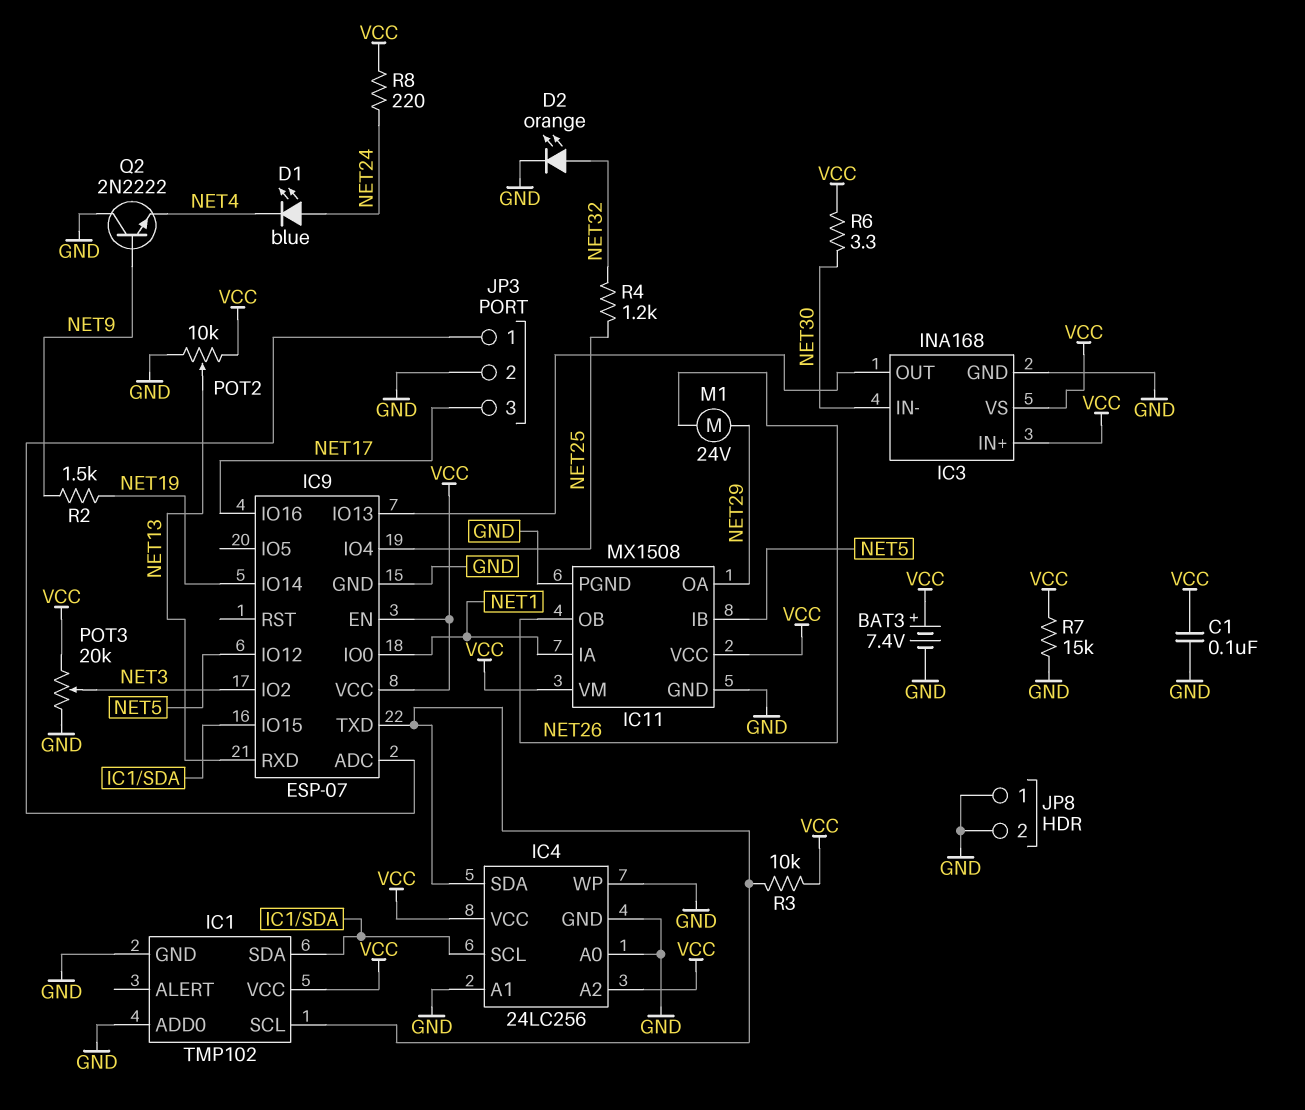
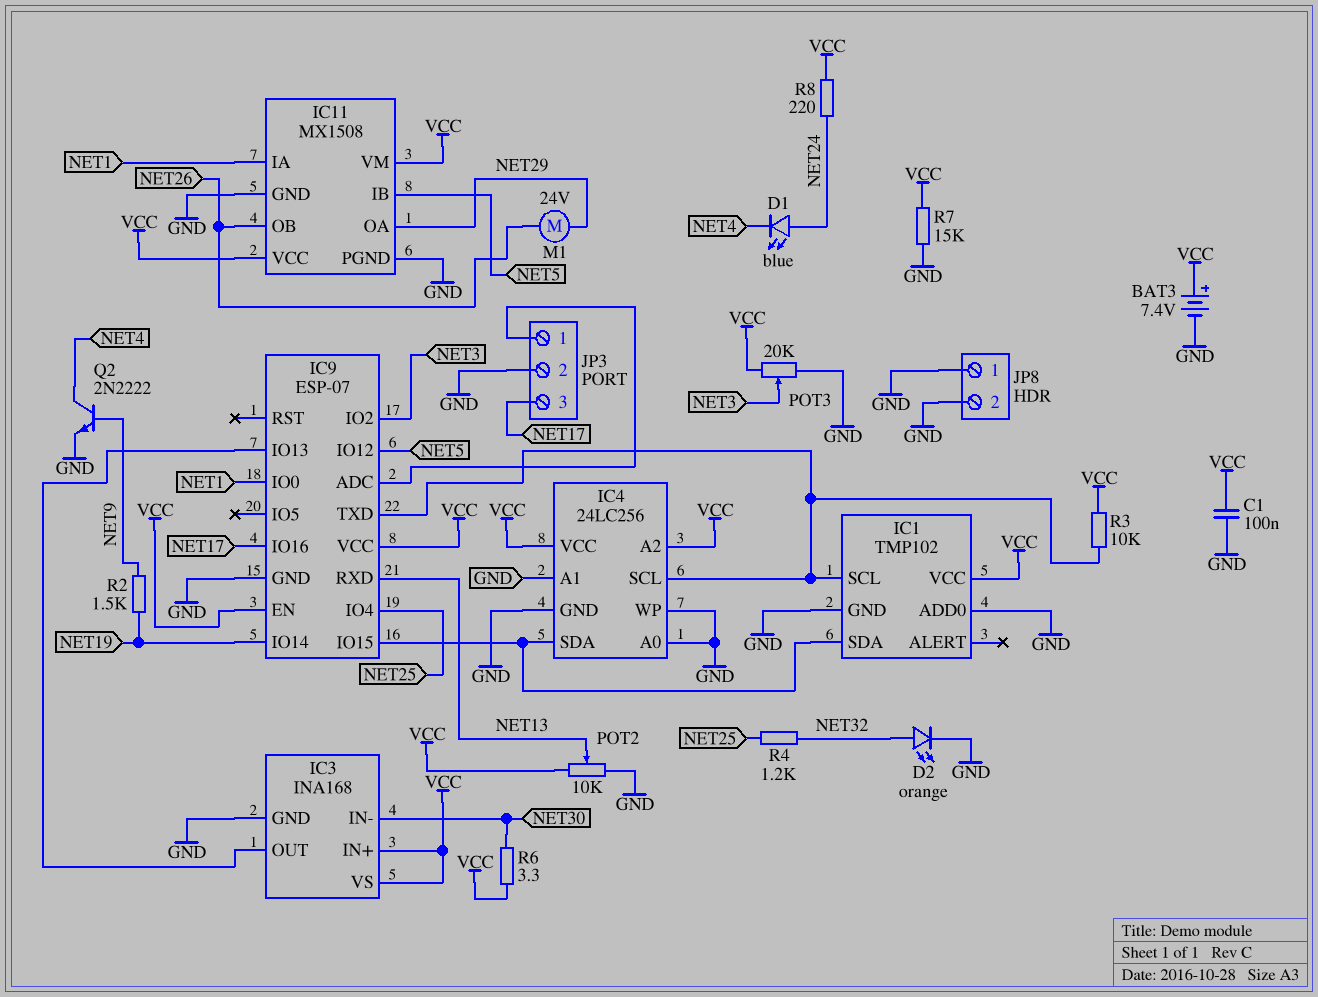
IC4 pin SCL: IC1/SDA -> IC1/SCL
IC4 pin SDA: IC1/SCL -> IC1/SDA
Q2: NPN 2N2222 (B NET9, C GND, E NET4) -> NPN 2N2222 (B NET9, C NET4, E GND)

